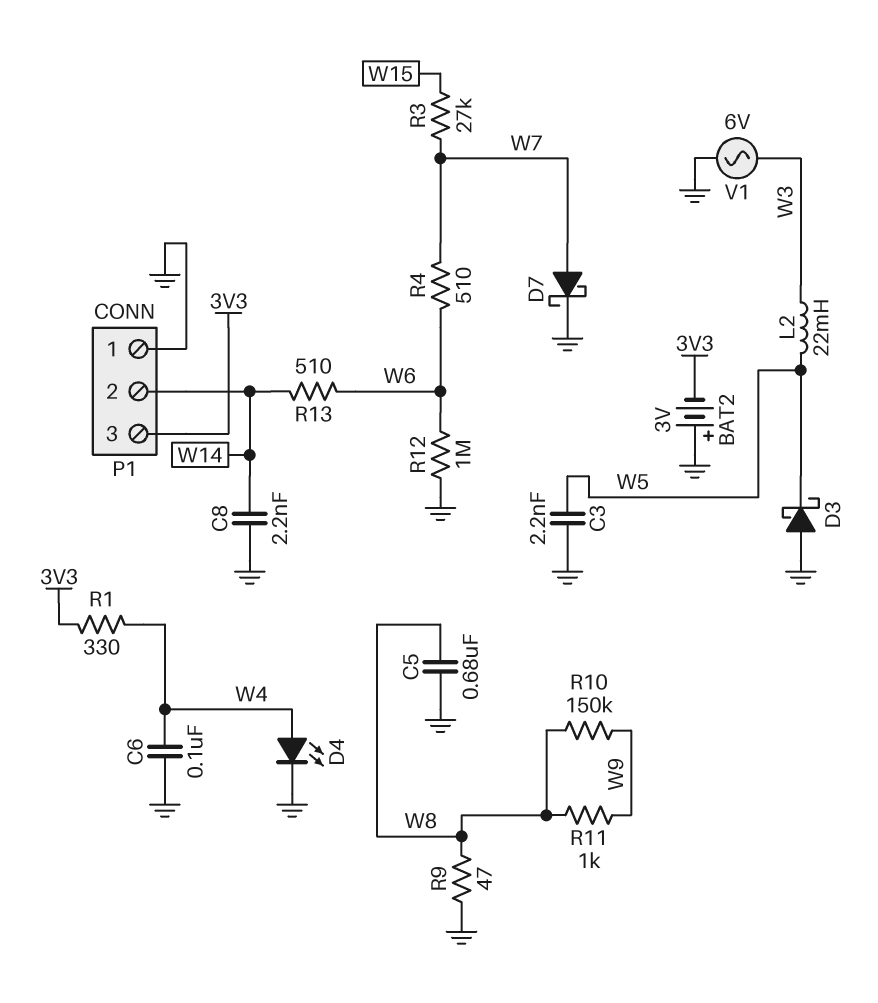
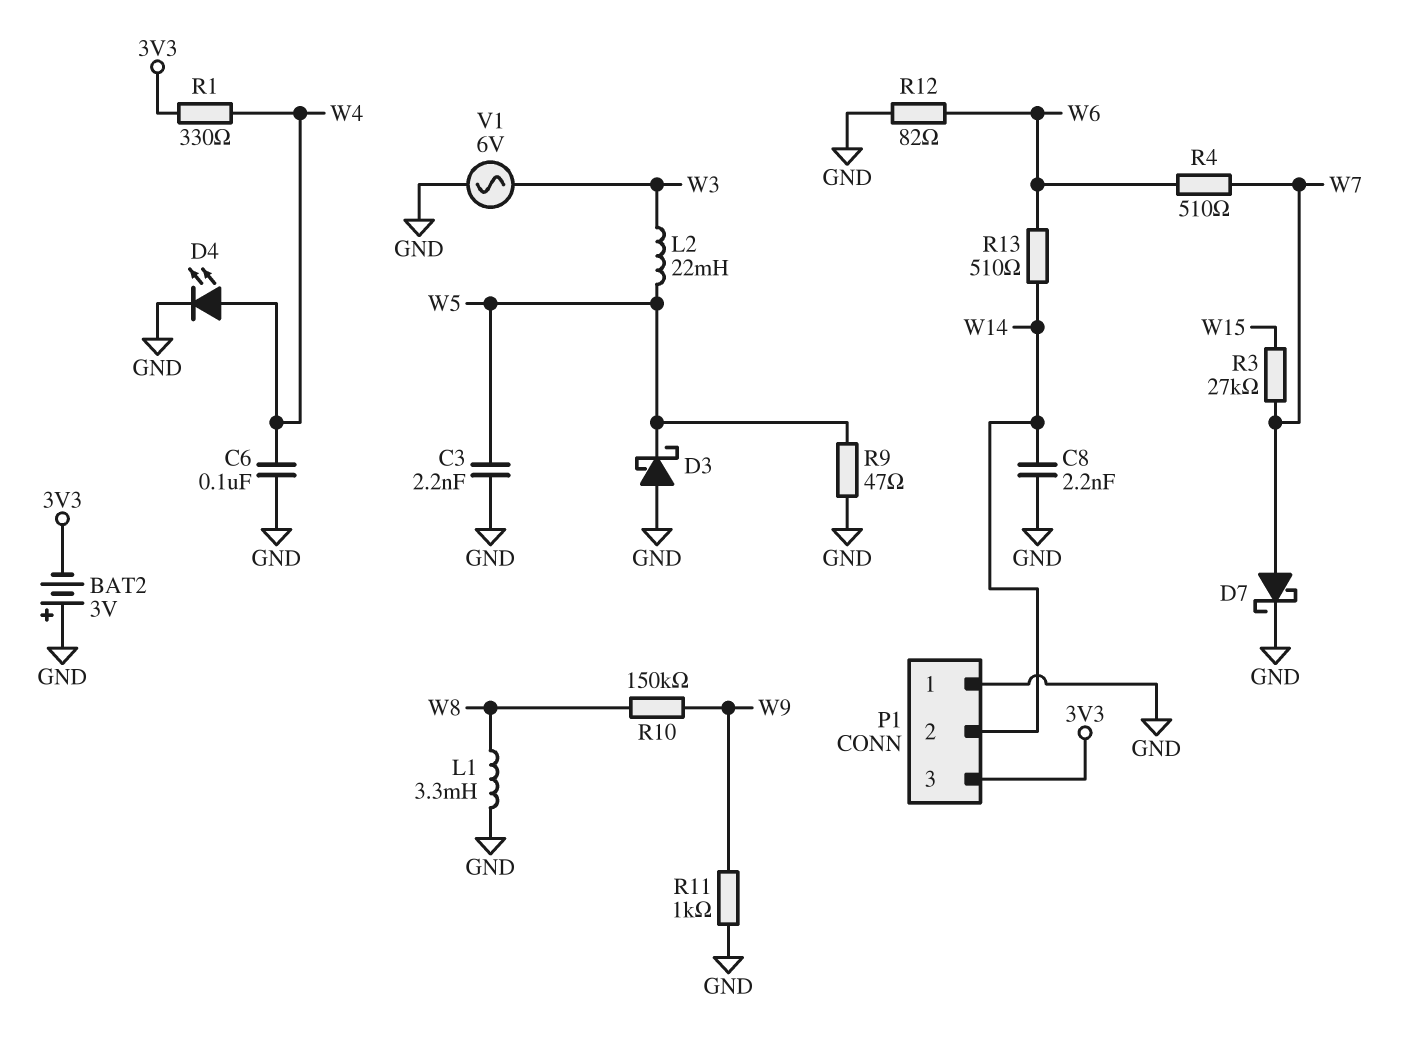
C5: 680nF (GND, W8) -> none
L1: none -> 3.3mH (GND, W8)
R9: 47 (GND, W8) -> 47 (GND, W5)
R11: 1k (W8, W9) -> 1k (GND, W9)
R12: 1M (GND, W6) -> 82 (GND, W6)

